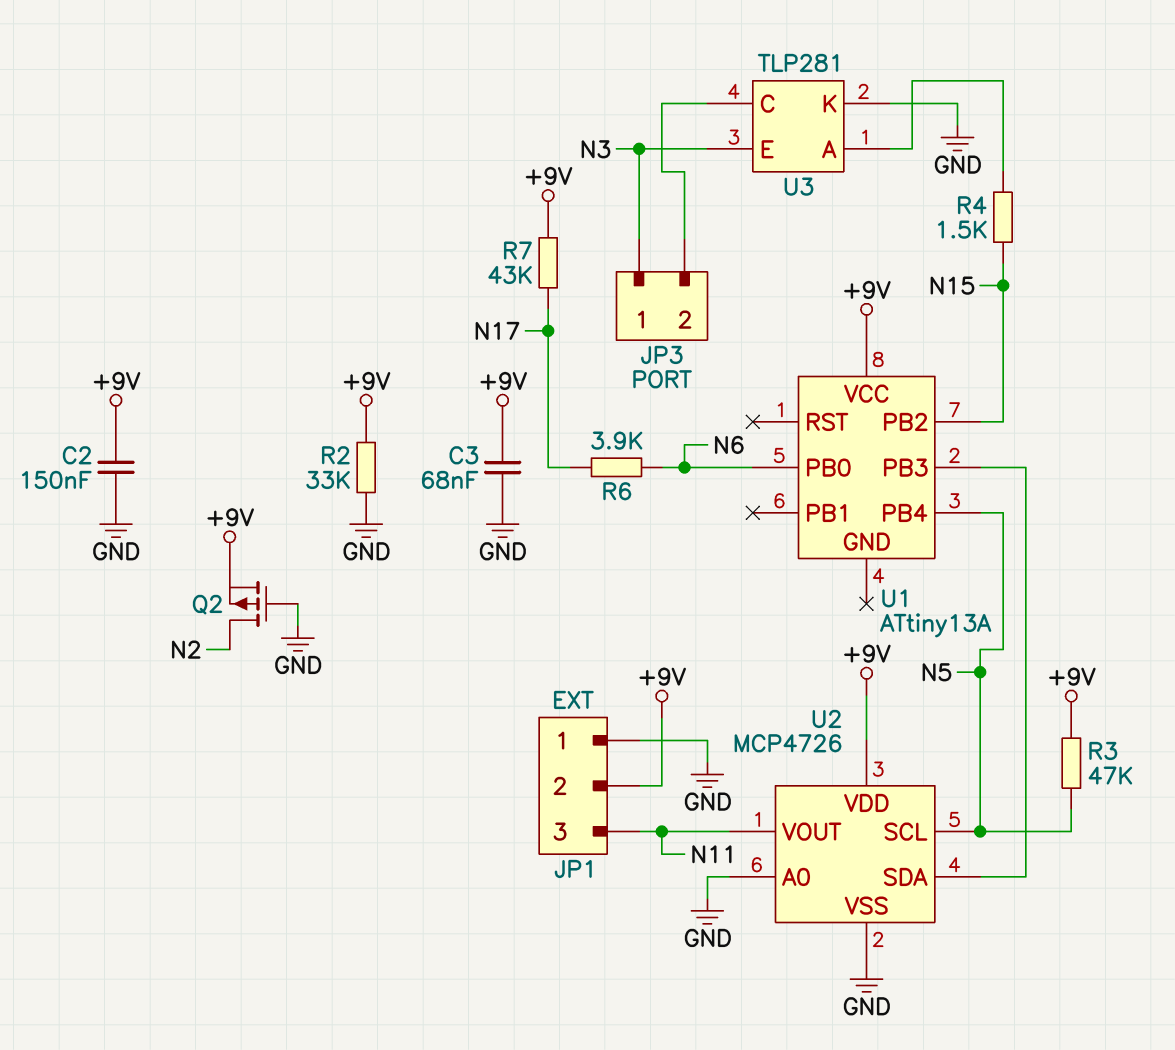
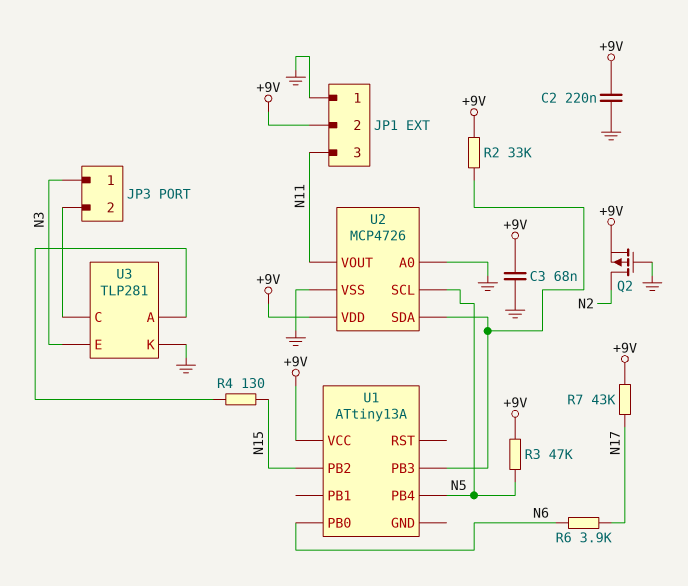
C2: 150nF (+9V, GND) -> 220nF (+9V, GND)
R2: 33k (+9V, GND) -> 33k (+9V, U1/PB3)
R4: 1.5k (N15, U3/A) -> 130 (N15, U3/A)

